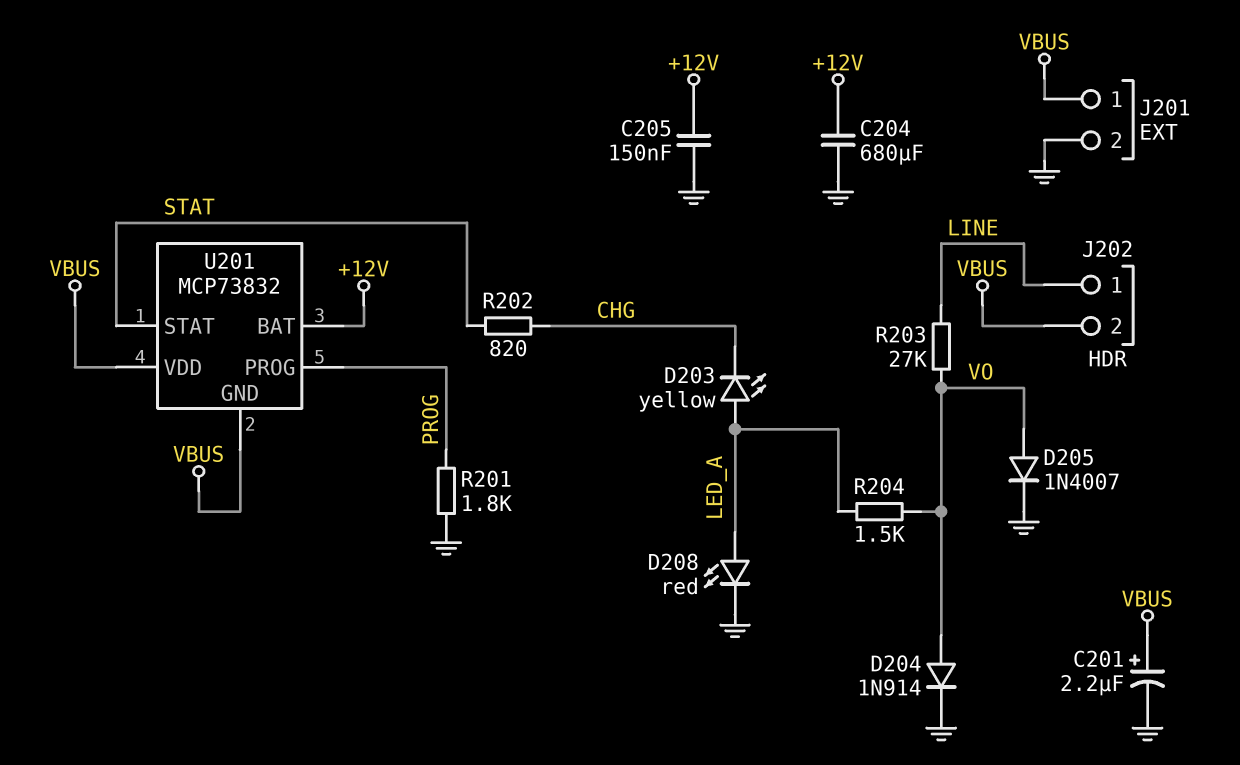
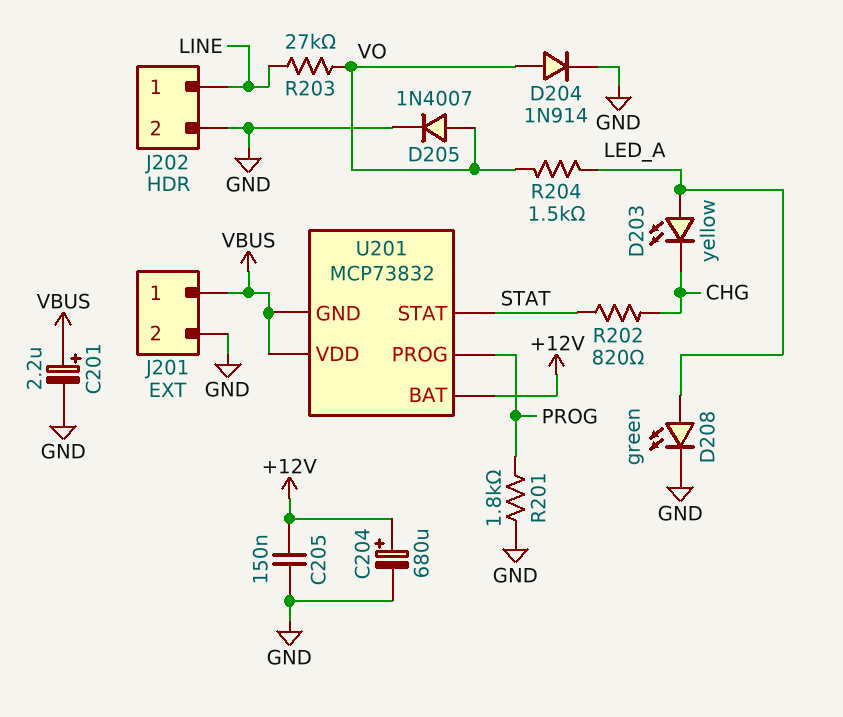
C204: 680uF (+12V, GND) -> 680uF (plus +12V, minus GND)
D208: LED red (A LED_A, K GND) -> LED green (A LED_A, K GND)
J202 pin 2: VBUS -> GND

